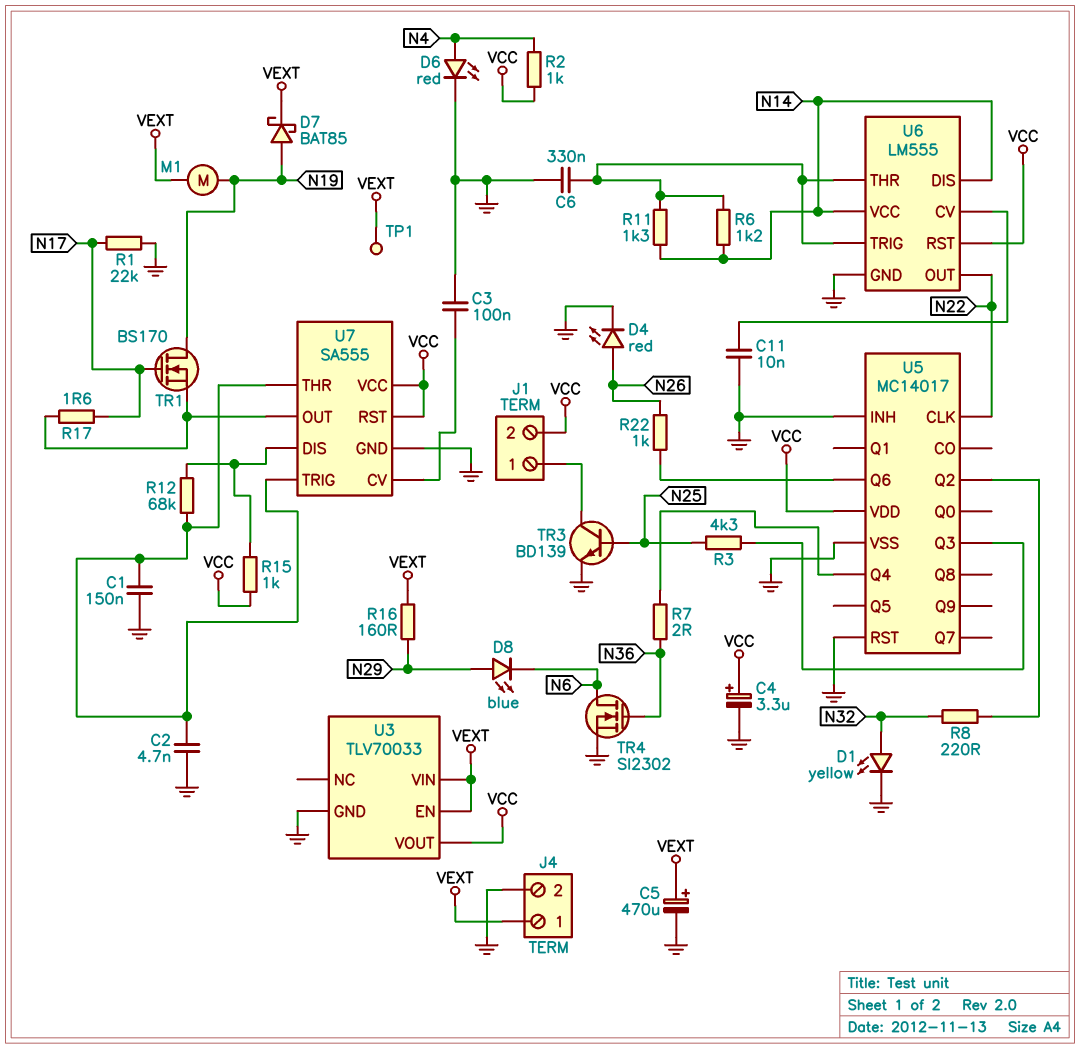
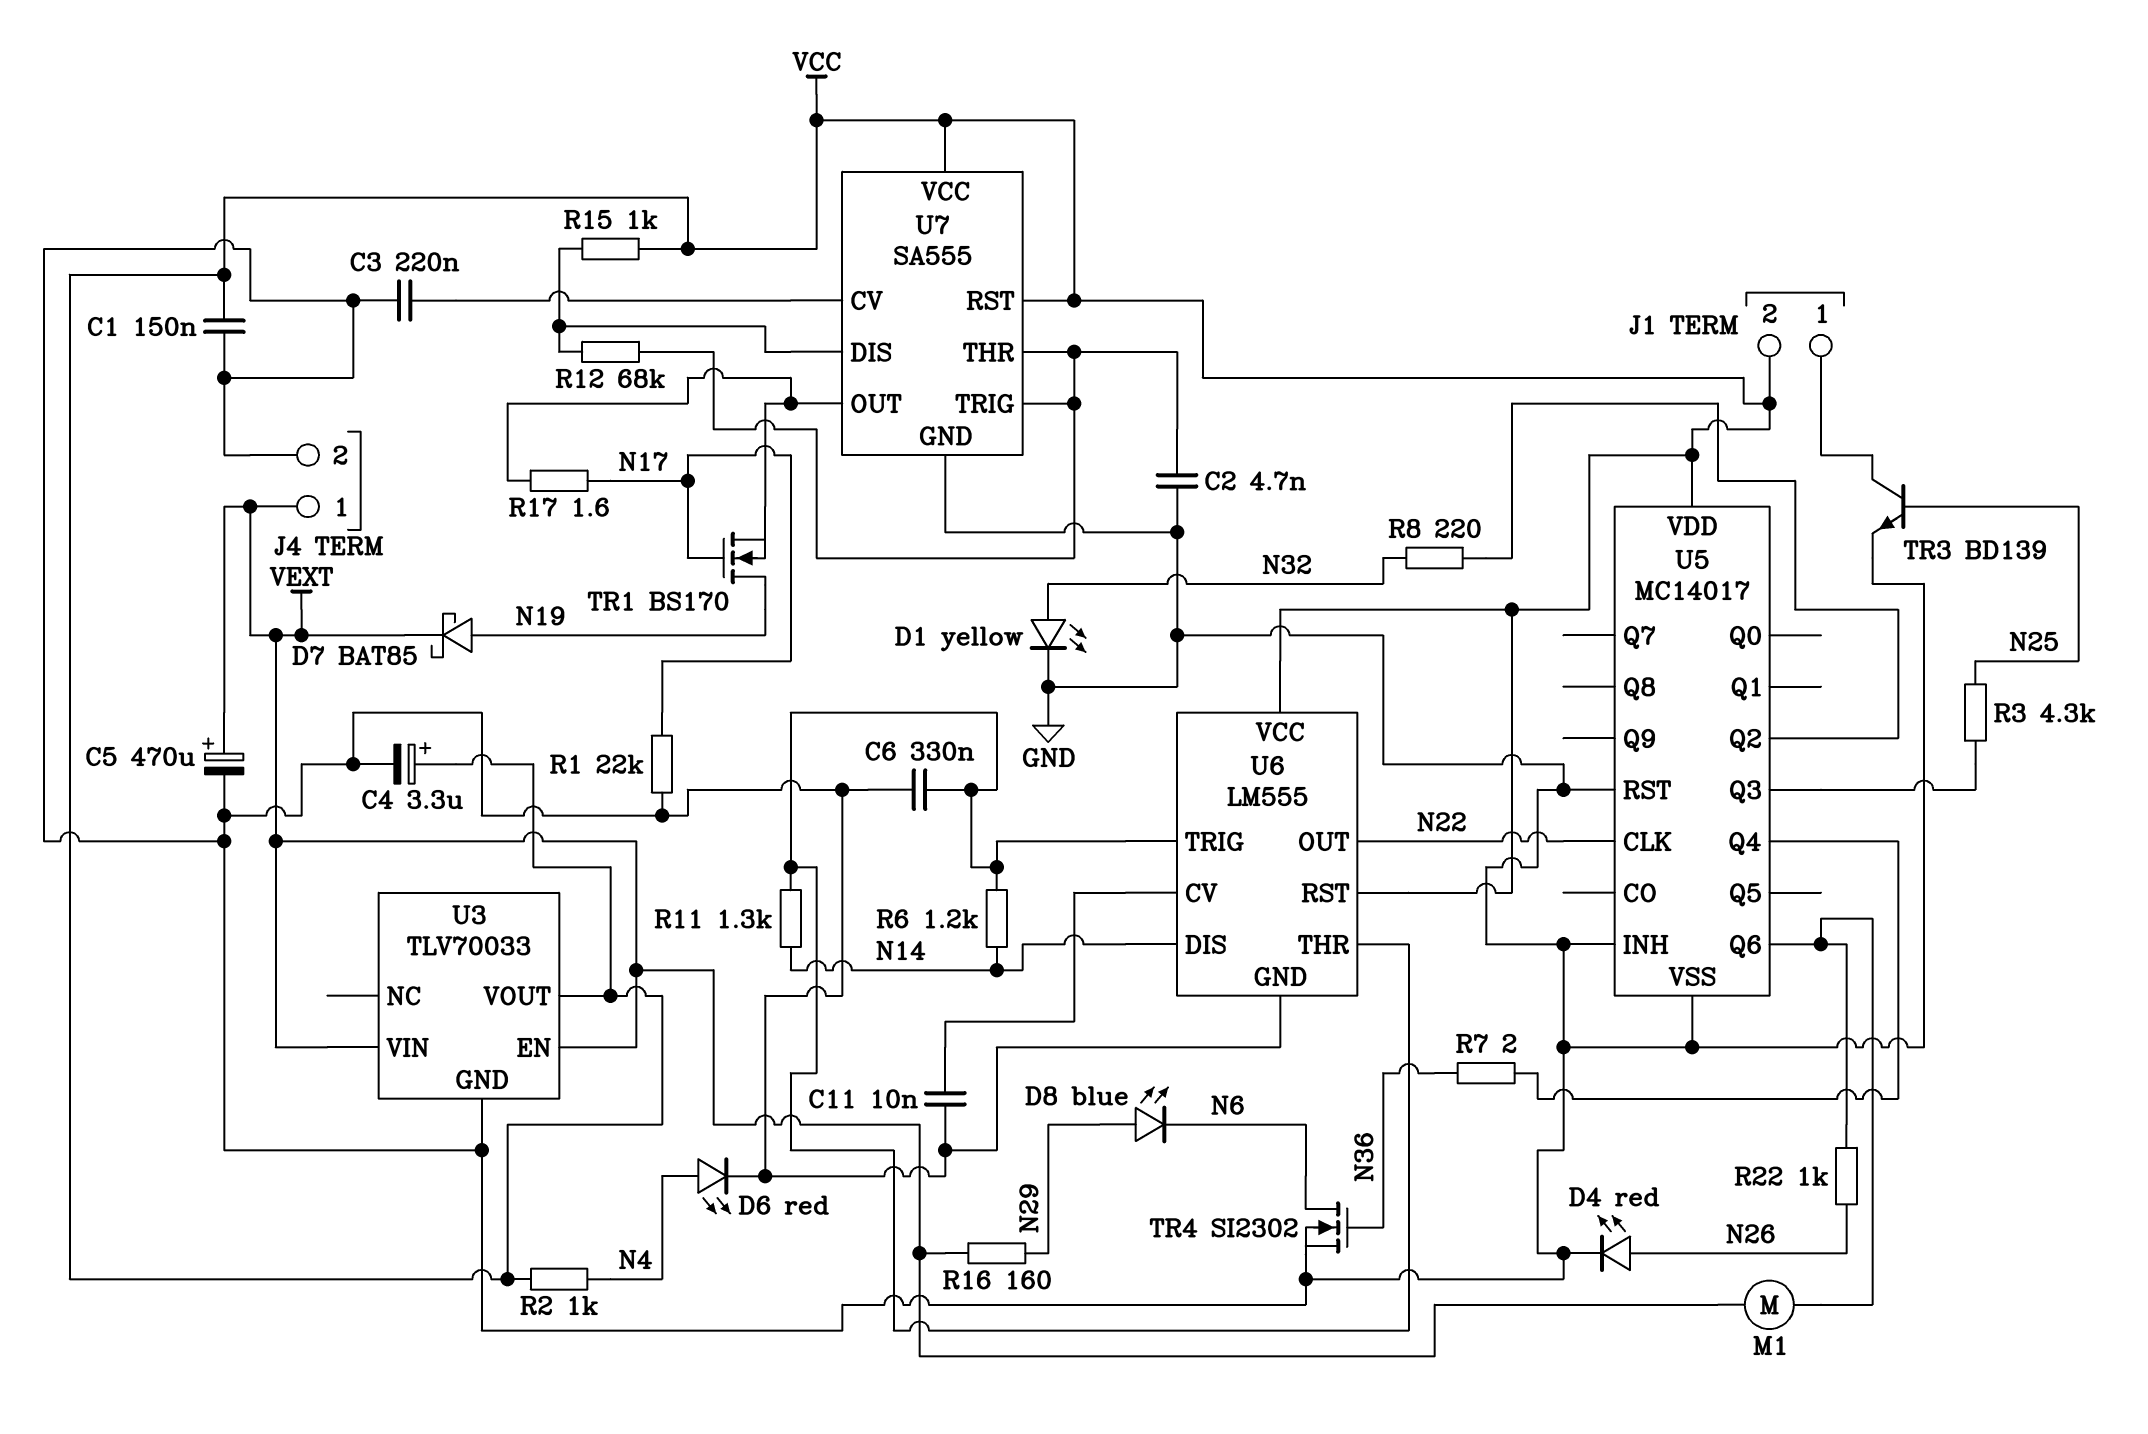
C1: 150nF (GND, U7/THR) -> 150nF (GND, VCC)
C3: 100nF (GND, U7/CV) -> 220nF (GND, U7/CV)
M1: motor (N19, VEXT) -> motor (U5/Q6, VEXT)
TP1: test point (VEXT) -> none
U6 pin VCC: N14 -> VCC

